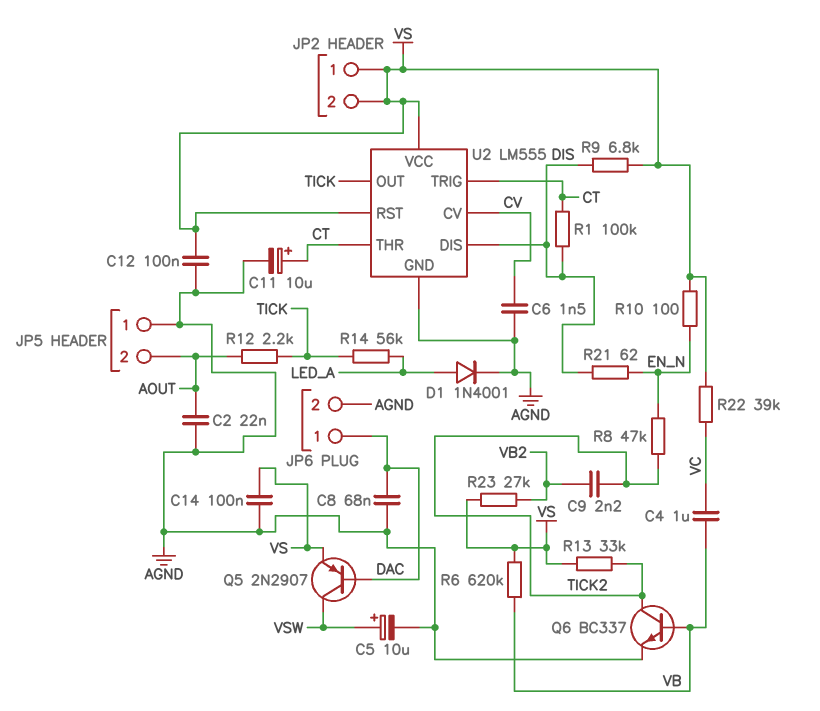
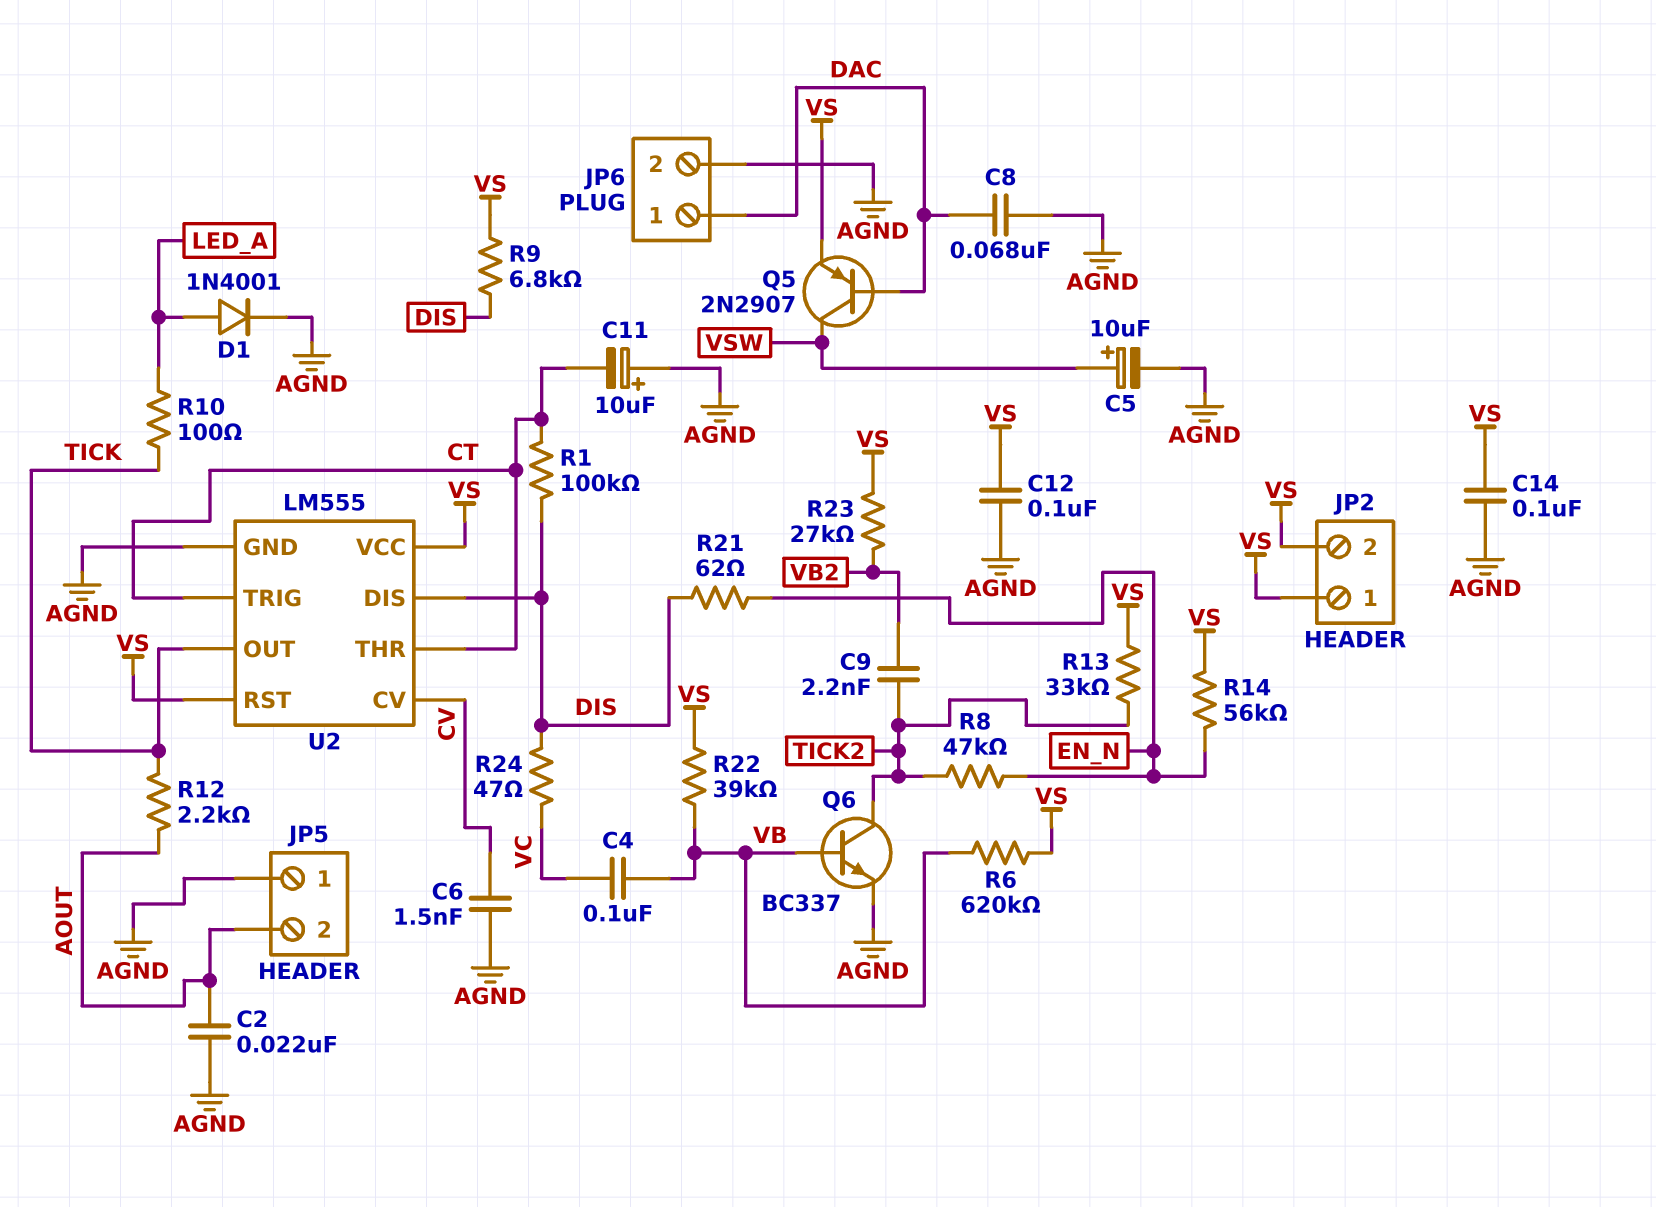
C4: 1uF (VB, VC) -> 100nF (VB, VC)
C11: 10uF (plus CT, minus AGND) -> 10uF (plus AGND, minus CT)
R10: 100 (EN_N, VS) -> 100 (LED_A, TICK)
R14: 56k (LED_A, TICK) -> 56k (EN_N, VS)
R22: 39k (VC, VS) -> 39k (VB, VS)
R24: none -> 47 (DIS, VC)

